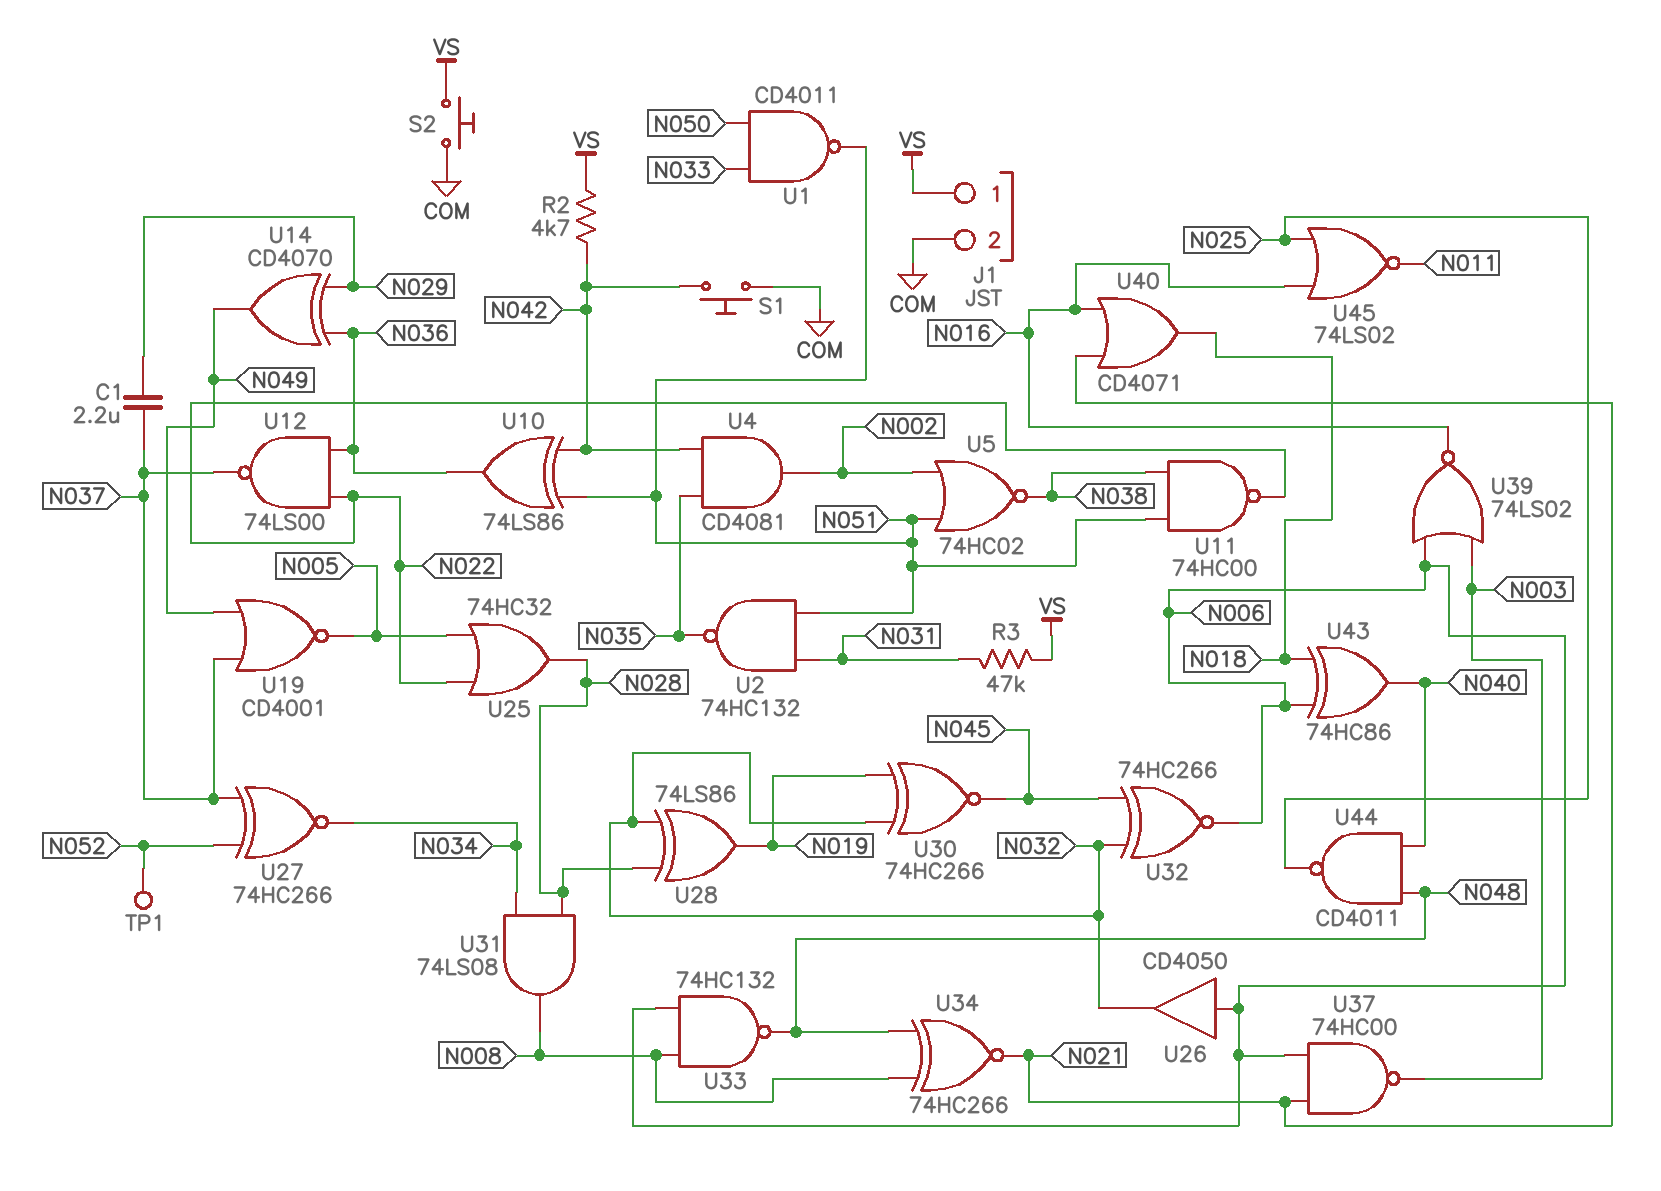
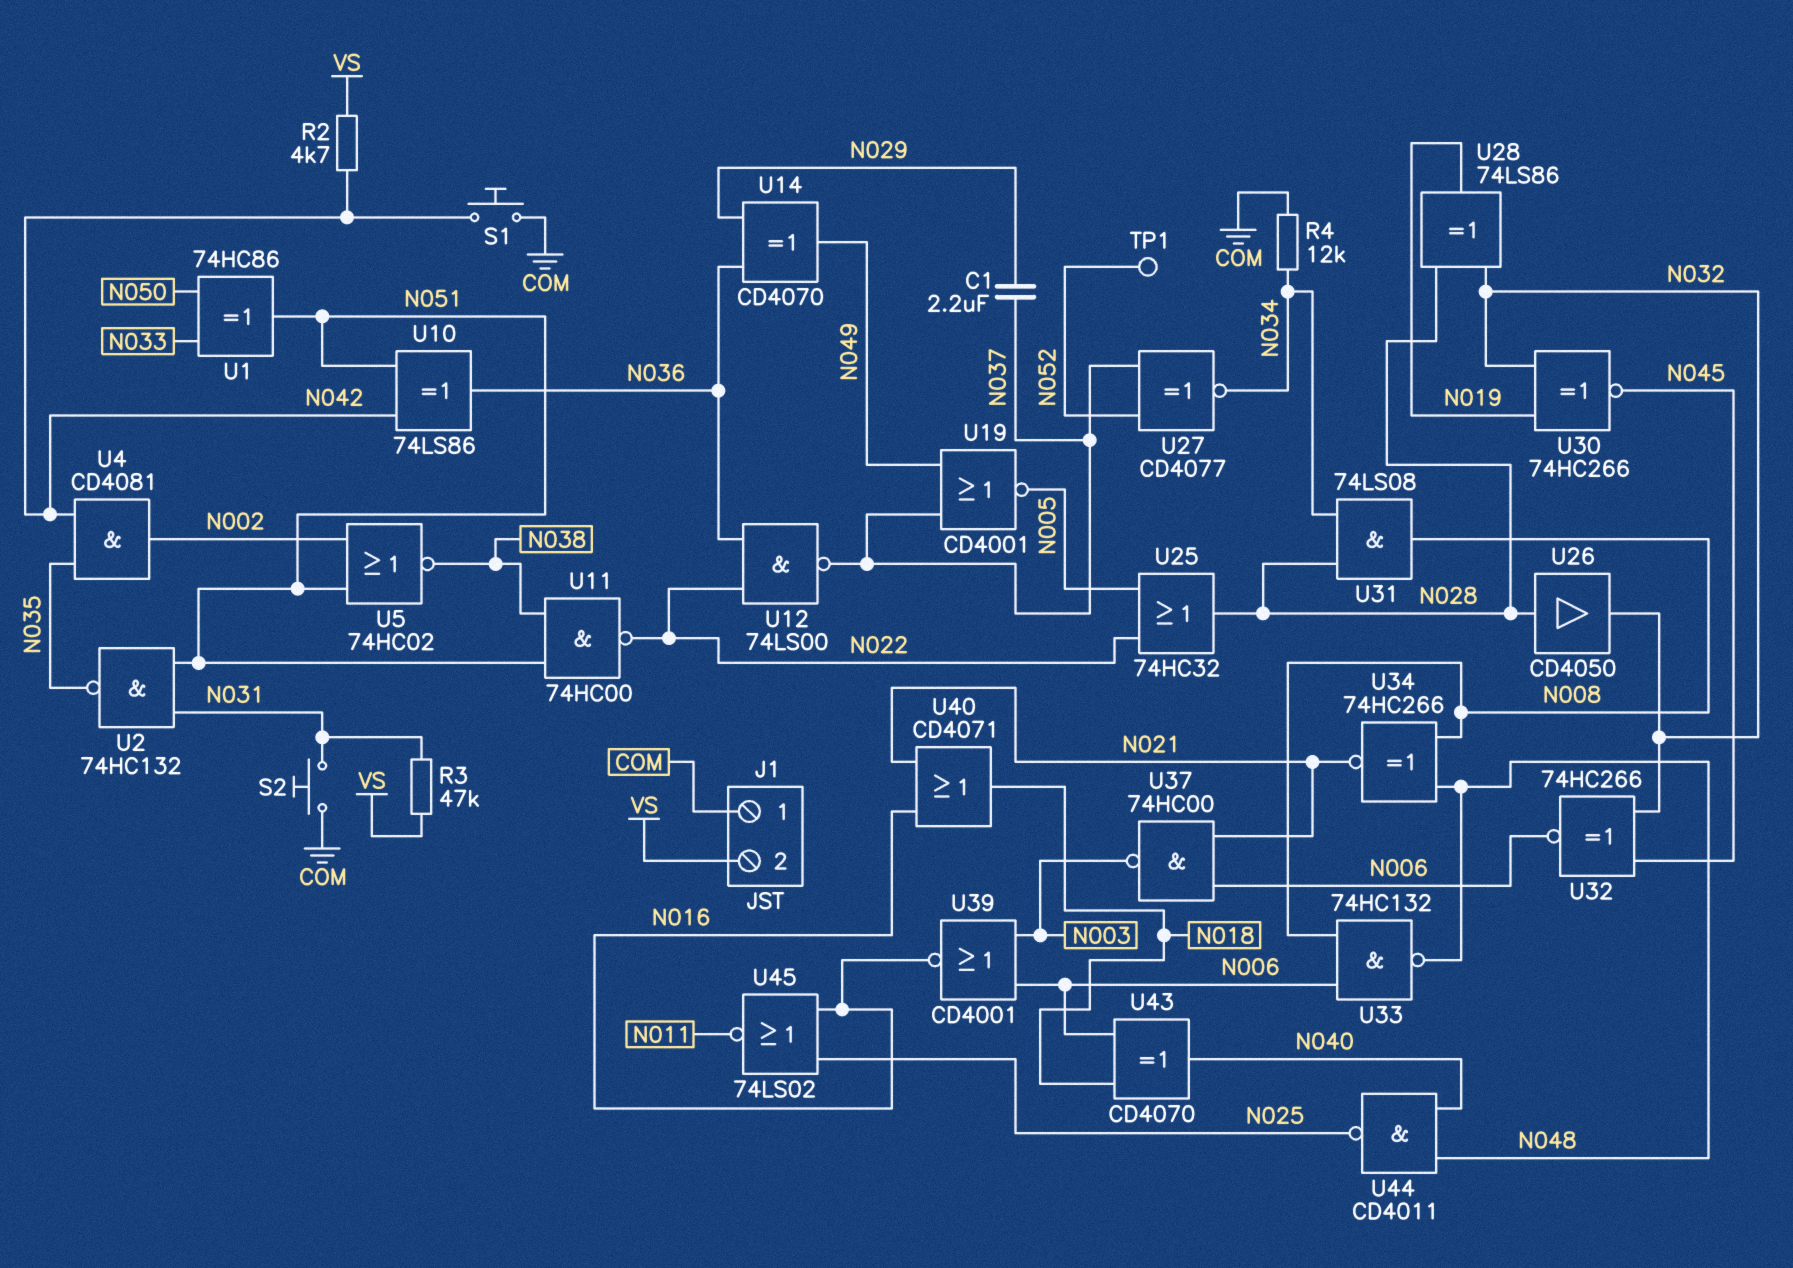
J1 pin 1: VS -> COM
J1 pin 2: COM -> VS
R4: none -> 12k (COM, N034)
S2: button (COM, VS) -> button (COM, N031)
U1: NAND CD4011 (in N033, in N050, out N051) -> XOR 74HC86 (in N033, in N050, out N051)
U26: buffer CD4050 (in N006, out N032) -> buffer CD4050 (in N028, out N032)
U27: XNOR 74HC266 (in N037, in N052, out N034) -> XNOR CD4077 (in N037, in N052, out N034)
U39: NOR 74LS02 (in N003, in N006, out N016) -> NOR CD4001 (in N003, in N006, out N016)
U43: XOR 74HC86 (in N006, in N018, out N040) -> XOR CD4070 (in N006, in N018, out N040)

